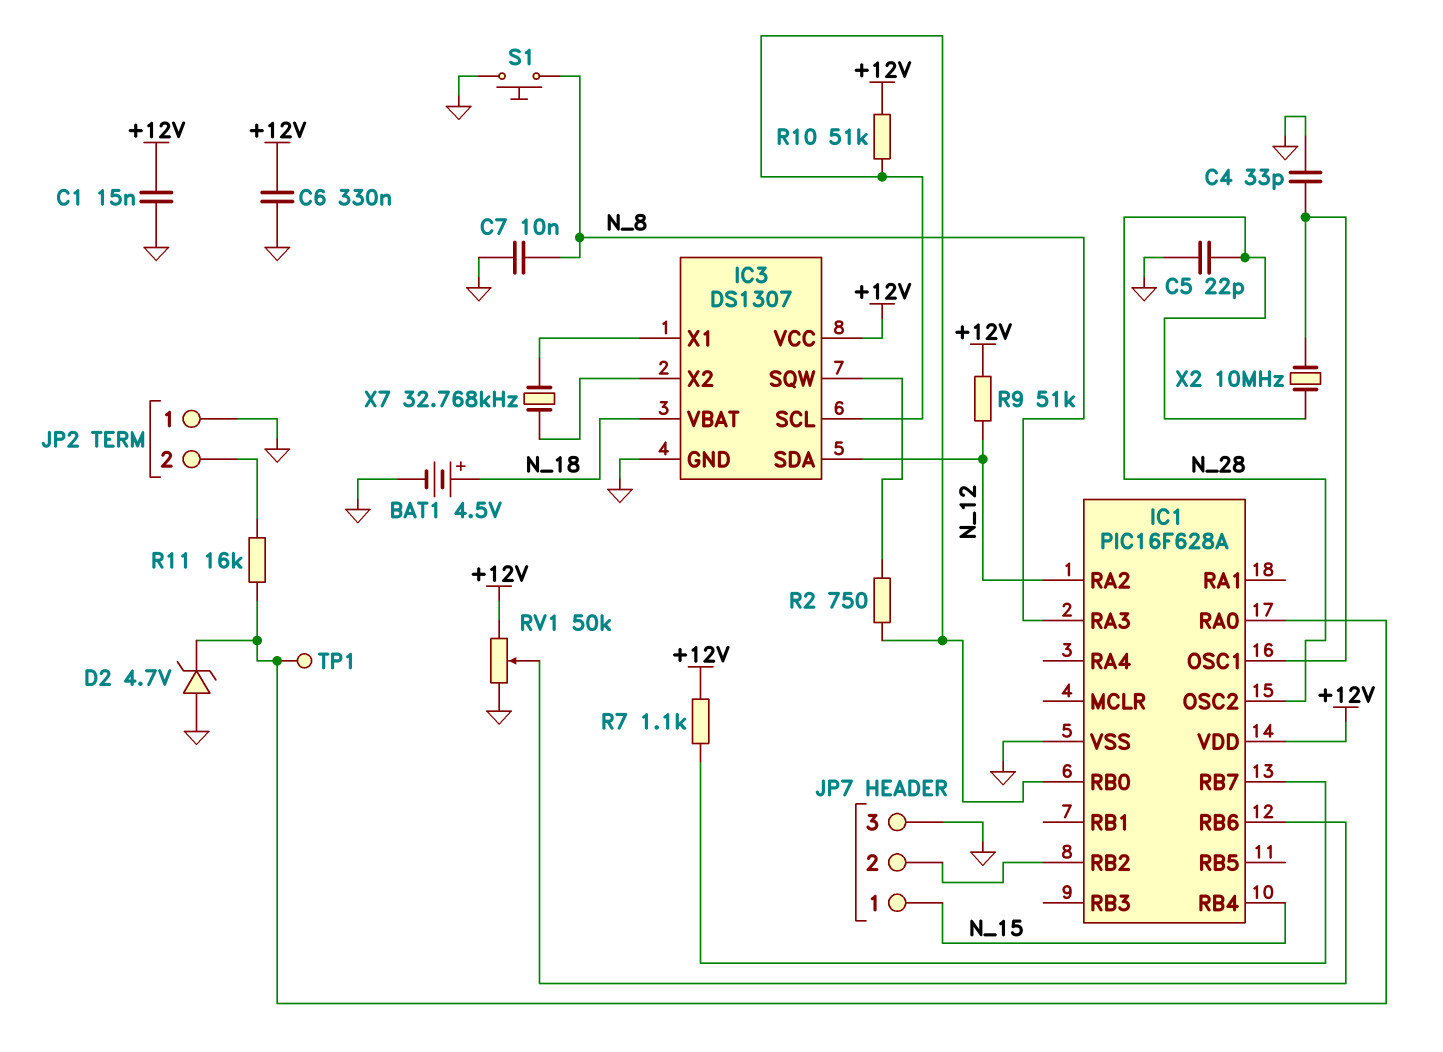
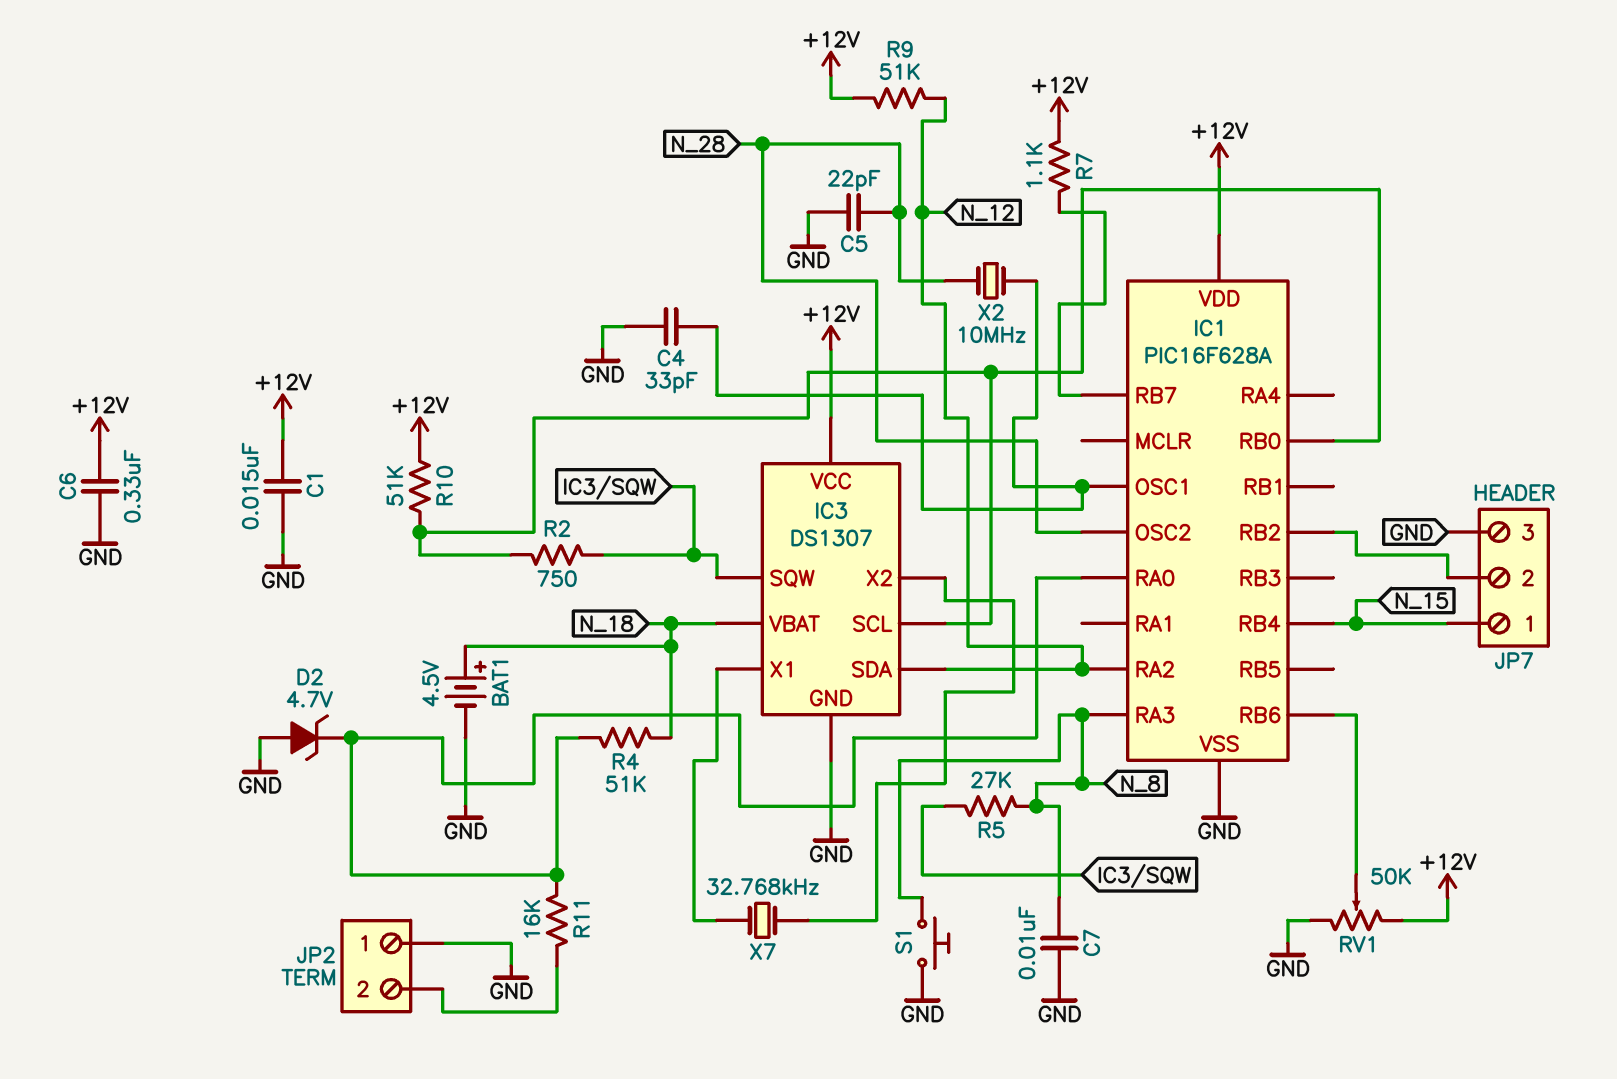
R4: none -> 51k (IC1/RA0, N_18)
R5: none -> 27k (IC3/SQW, N_8)
TP1: test point (IC1/RA0) -> none

